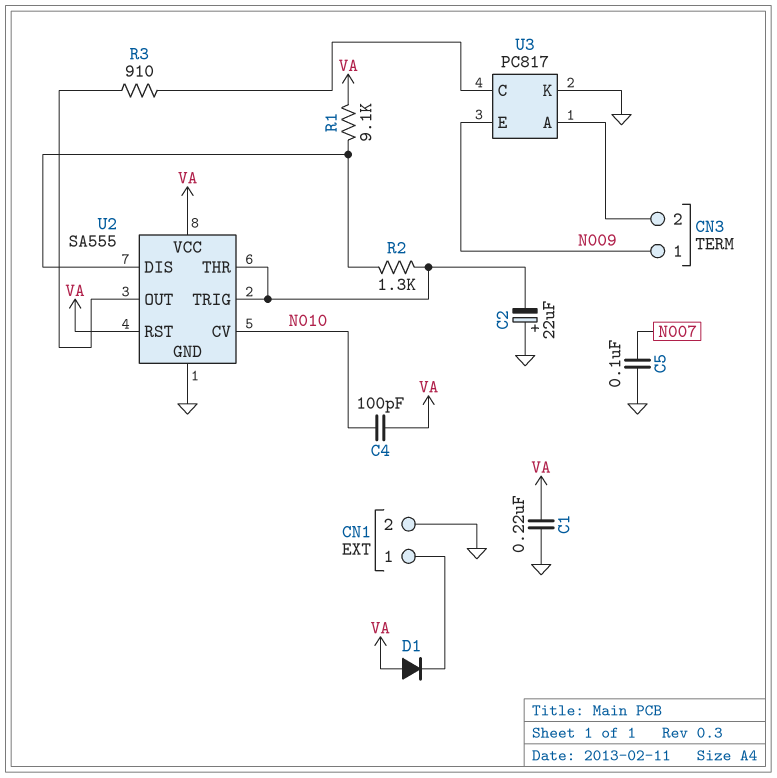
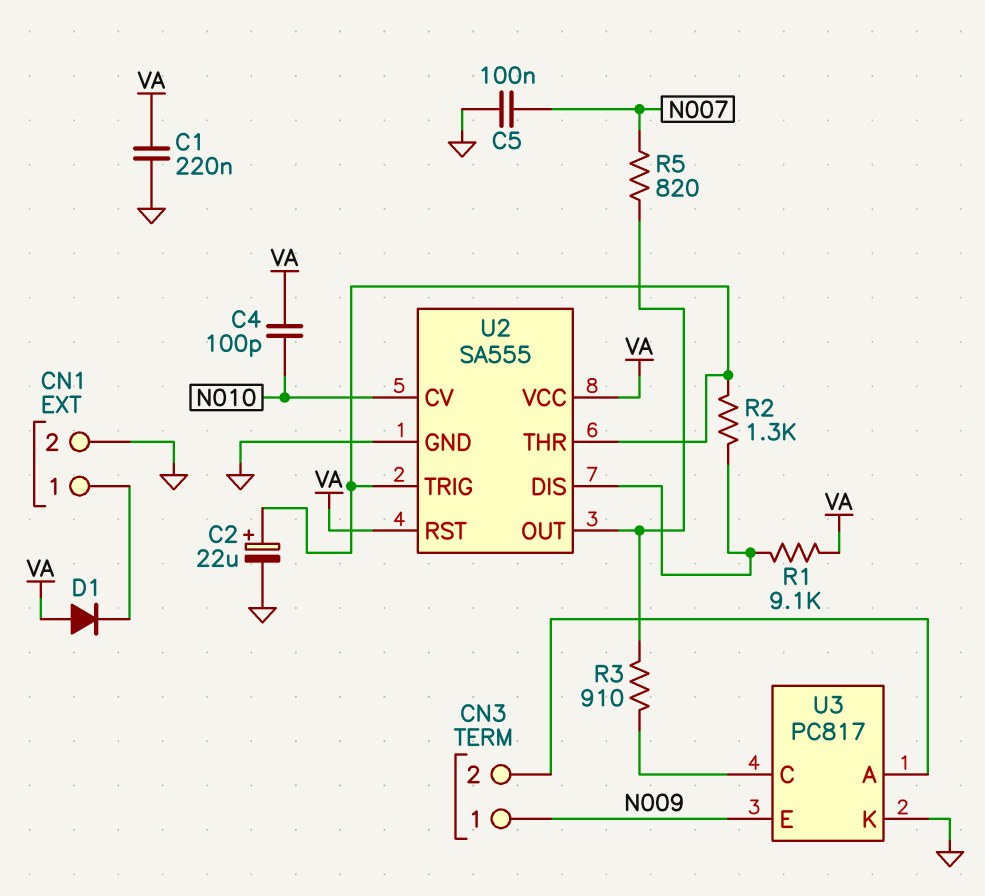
C2: 22uF (plus GND, minus U2/THR) -> 22uF (plus U2/THR, minus GND)
R5: none -> 820 (N007, U2/OUT)

